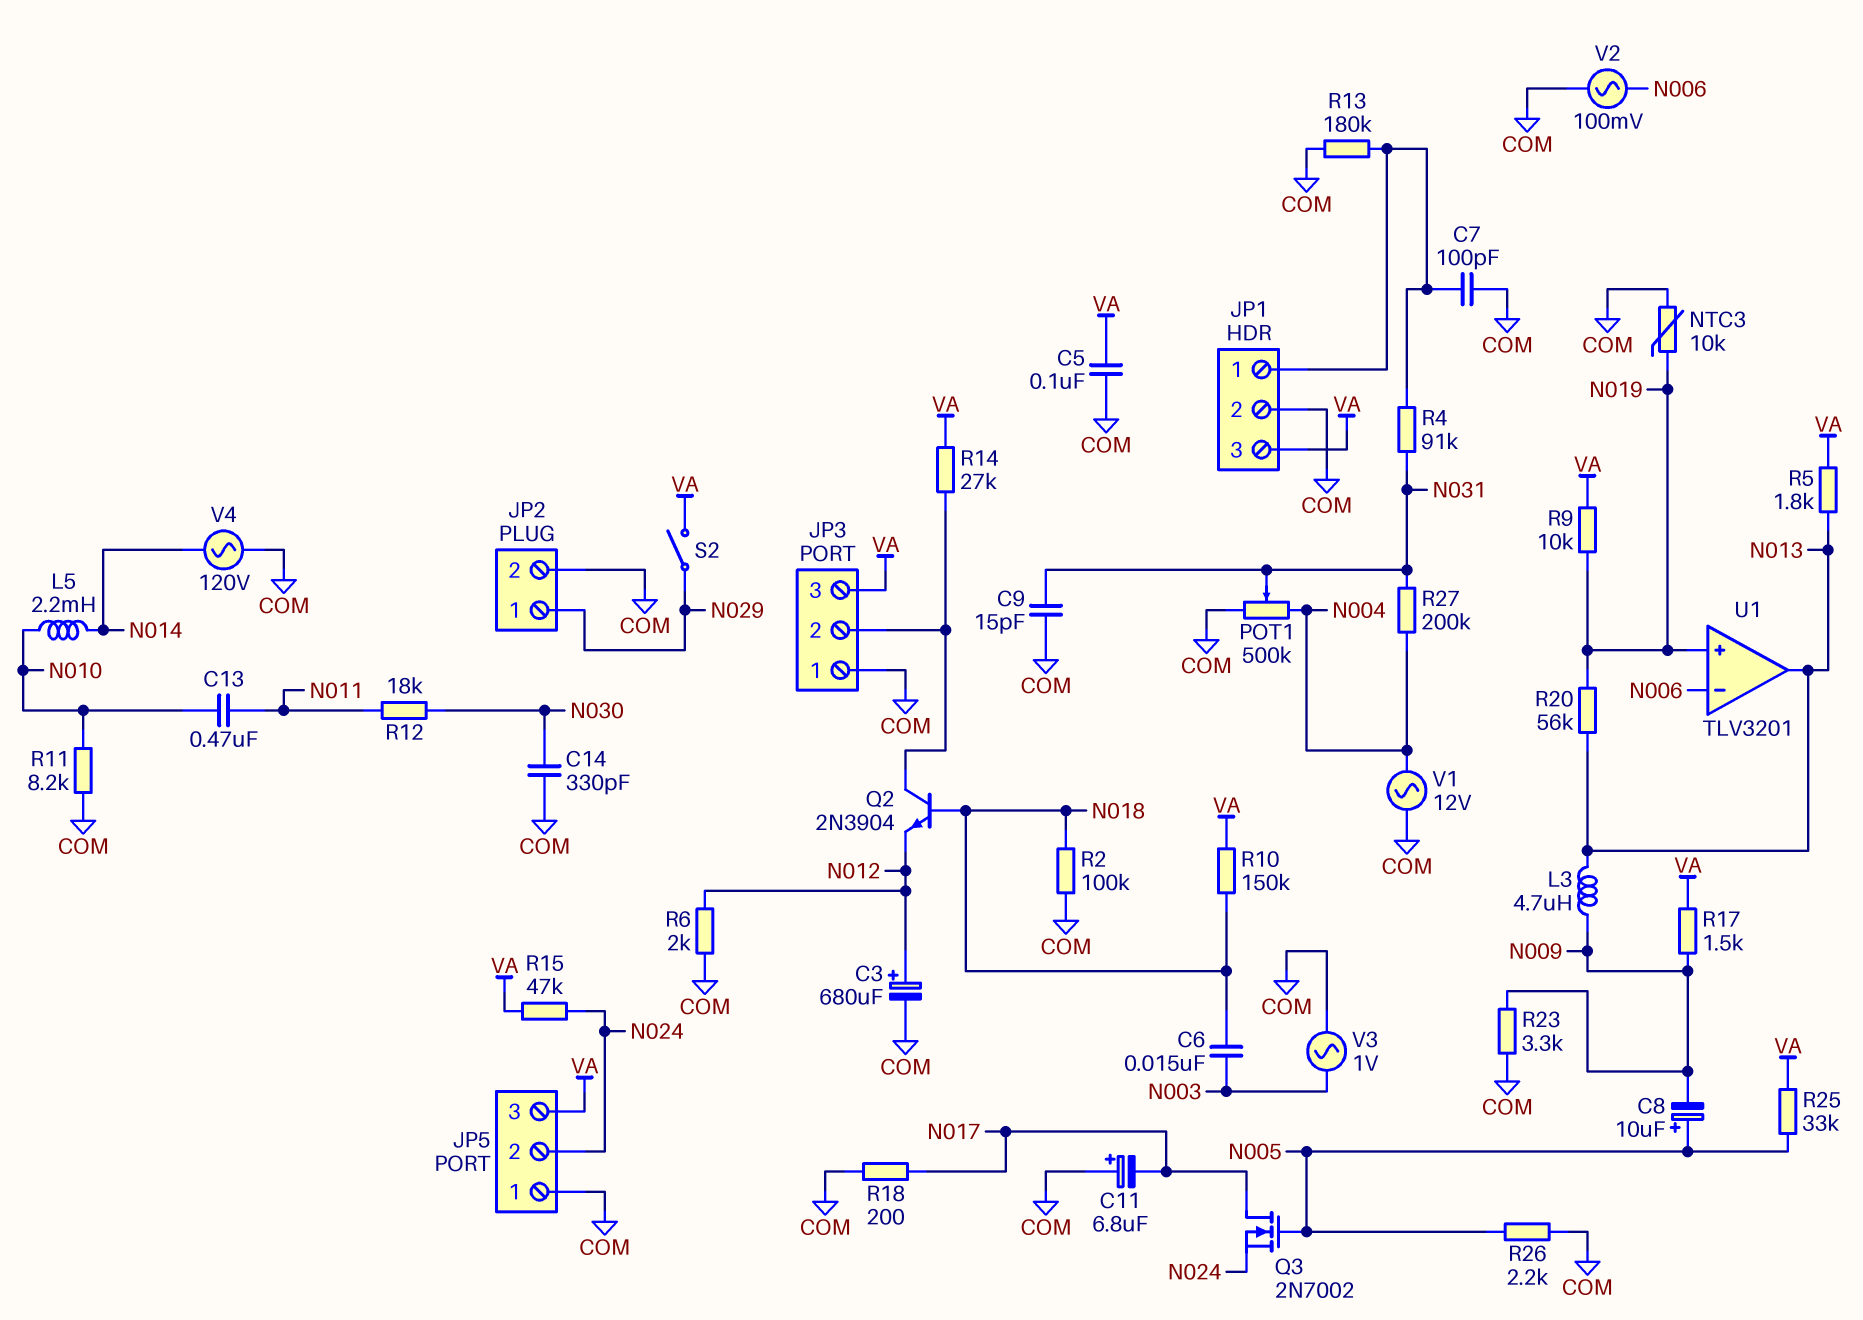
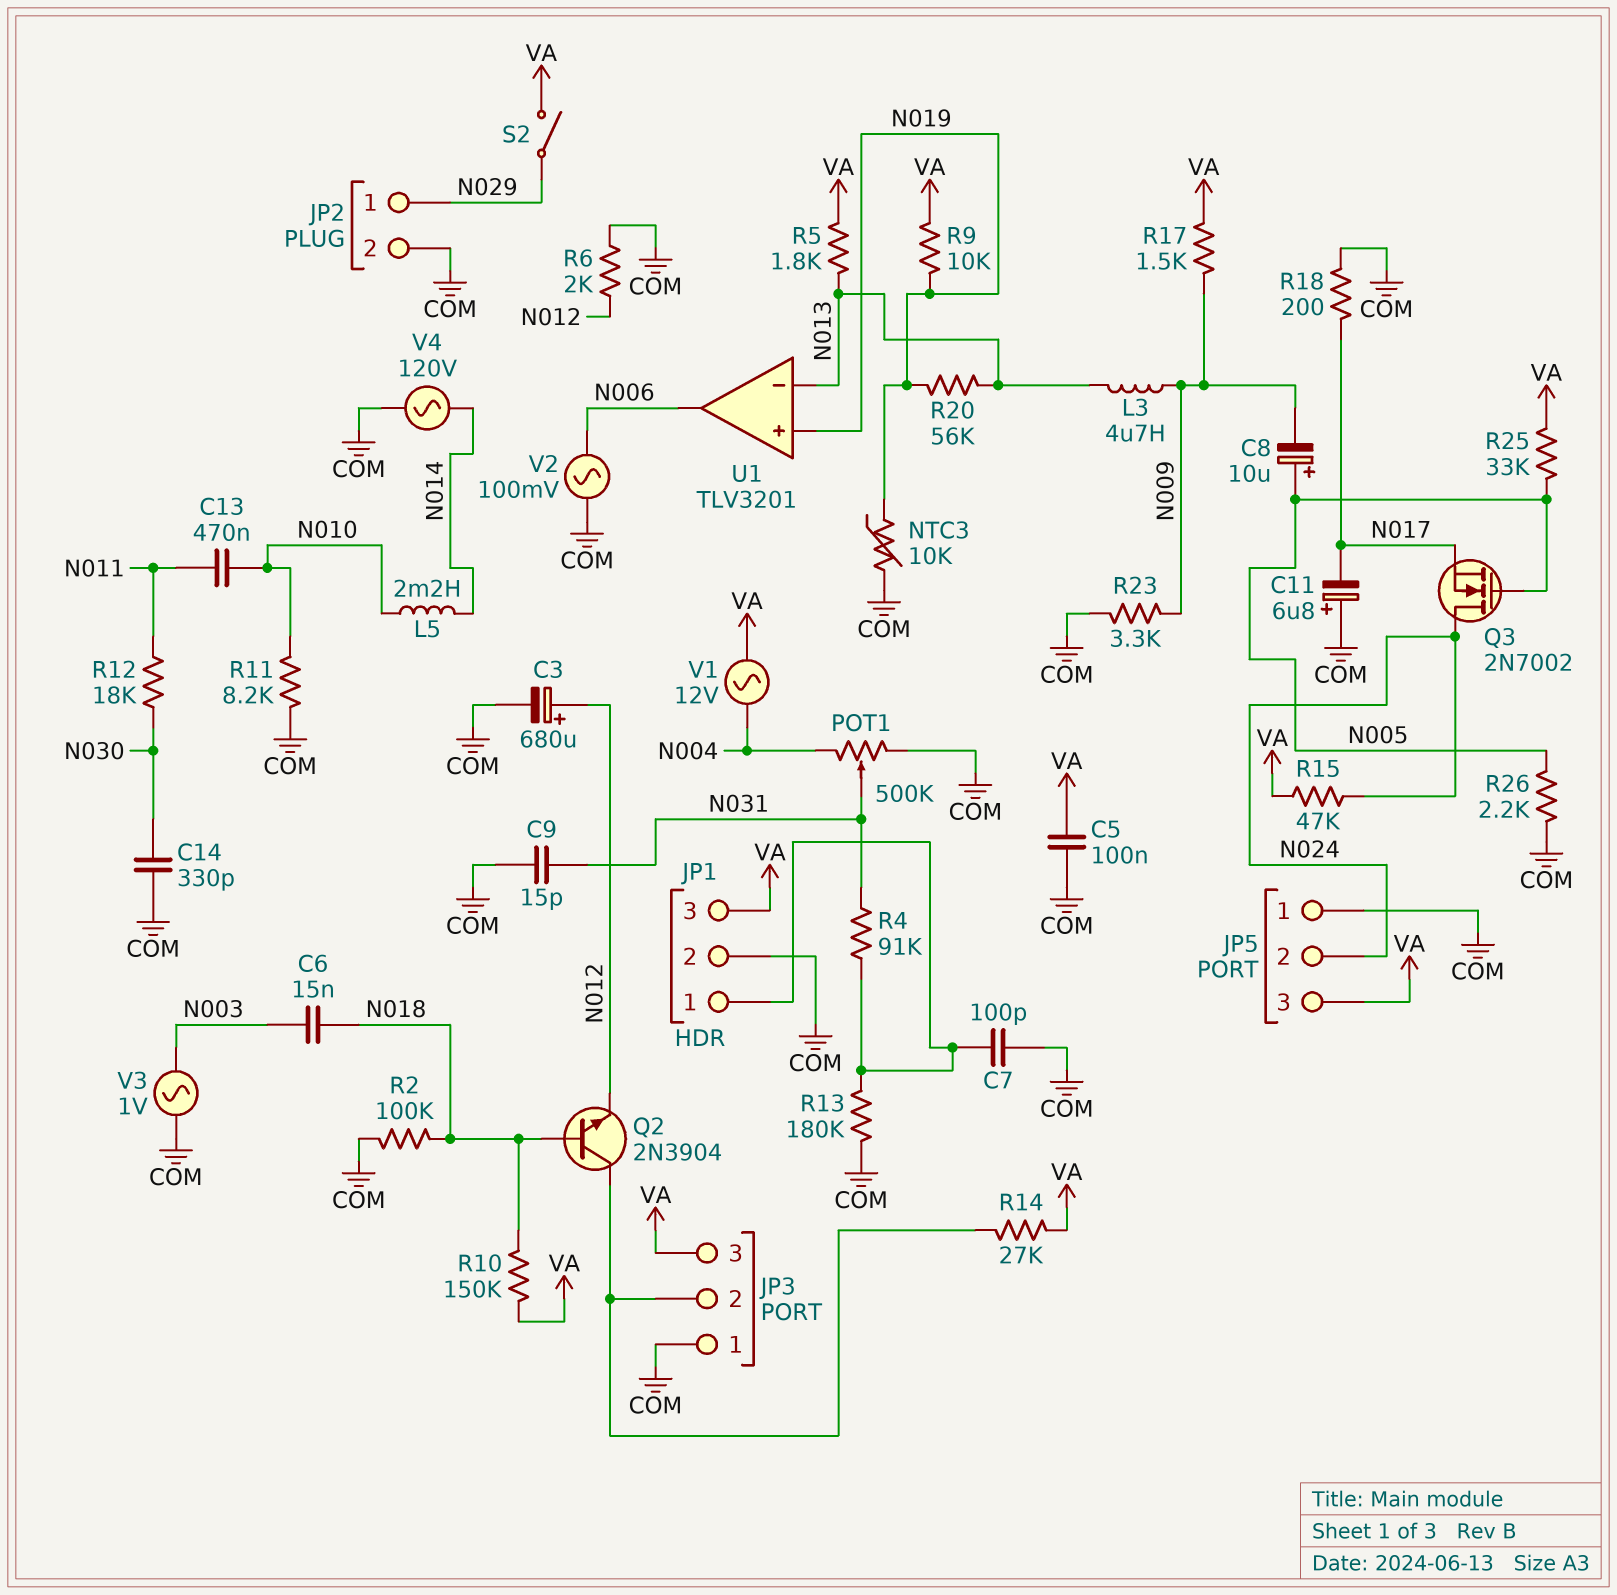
Q3: NMOS 2N7002 (G N005, D N017, S N024) -> NMOS 2N7002 (G N005, D N024, S N017)
R27: 200k (N004, N031) -> none
U1 pin in-: N006 -> N013
U1 pin out: N013 -> N006
V1: AC 12V (COM, N004) -> AC 12V (N004, VA)

